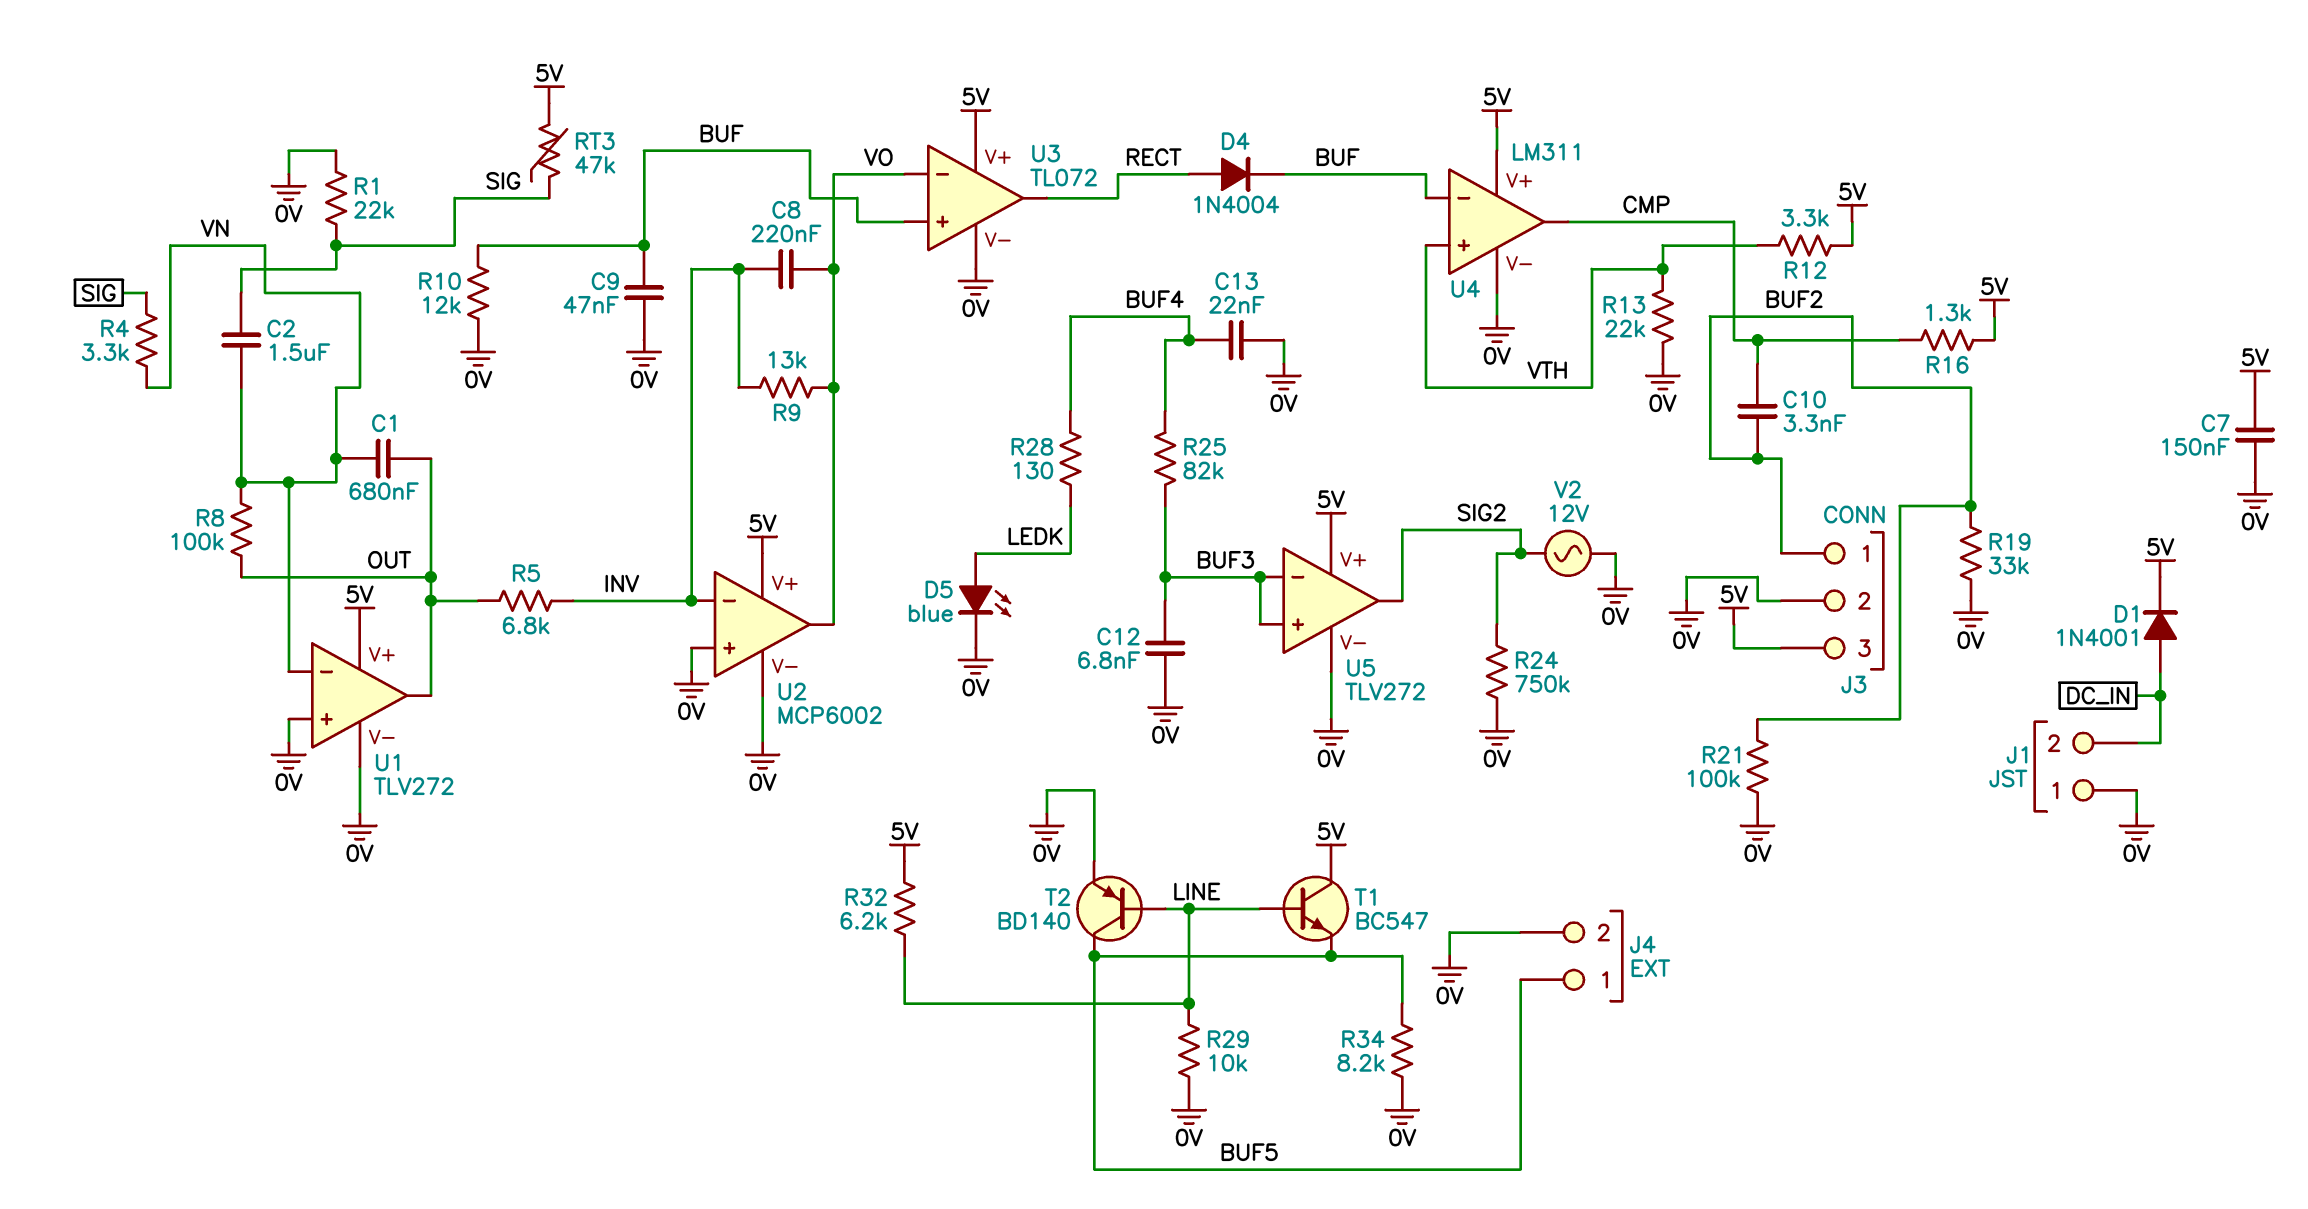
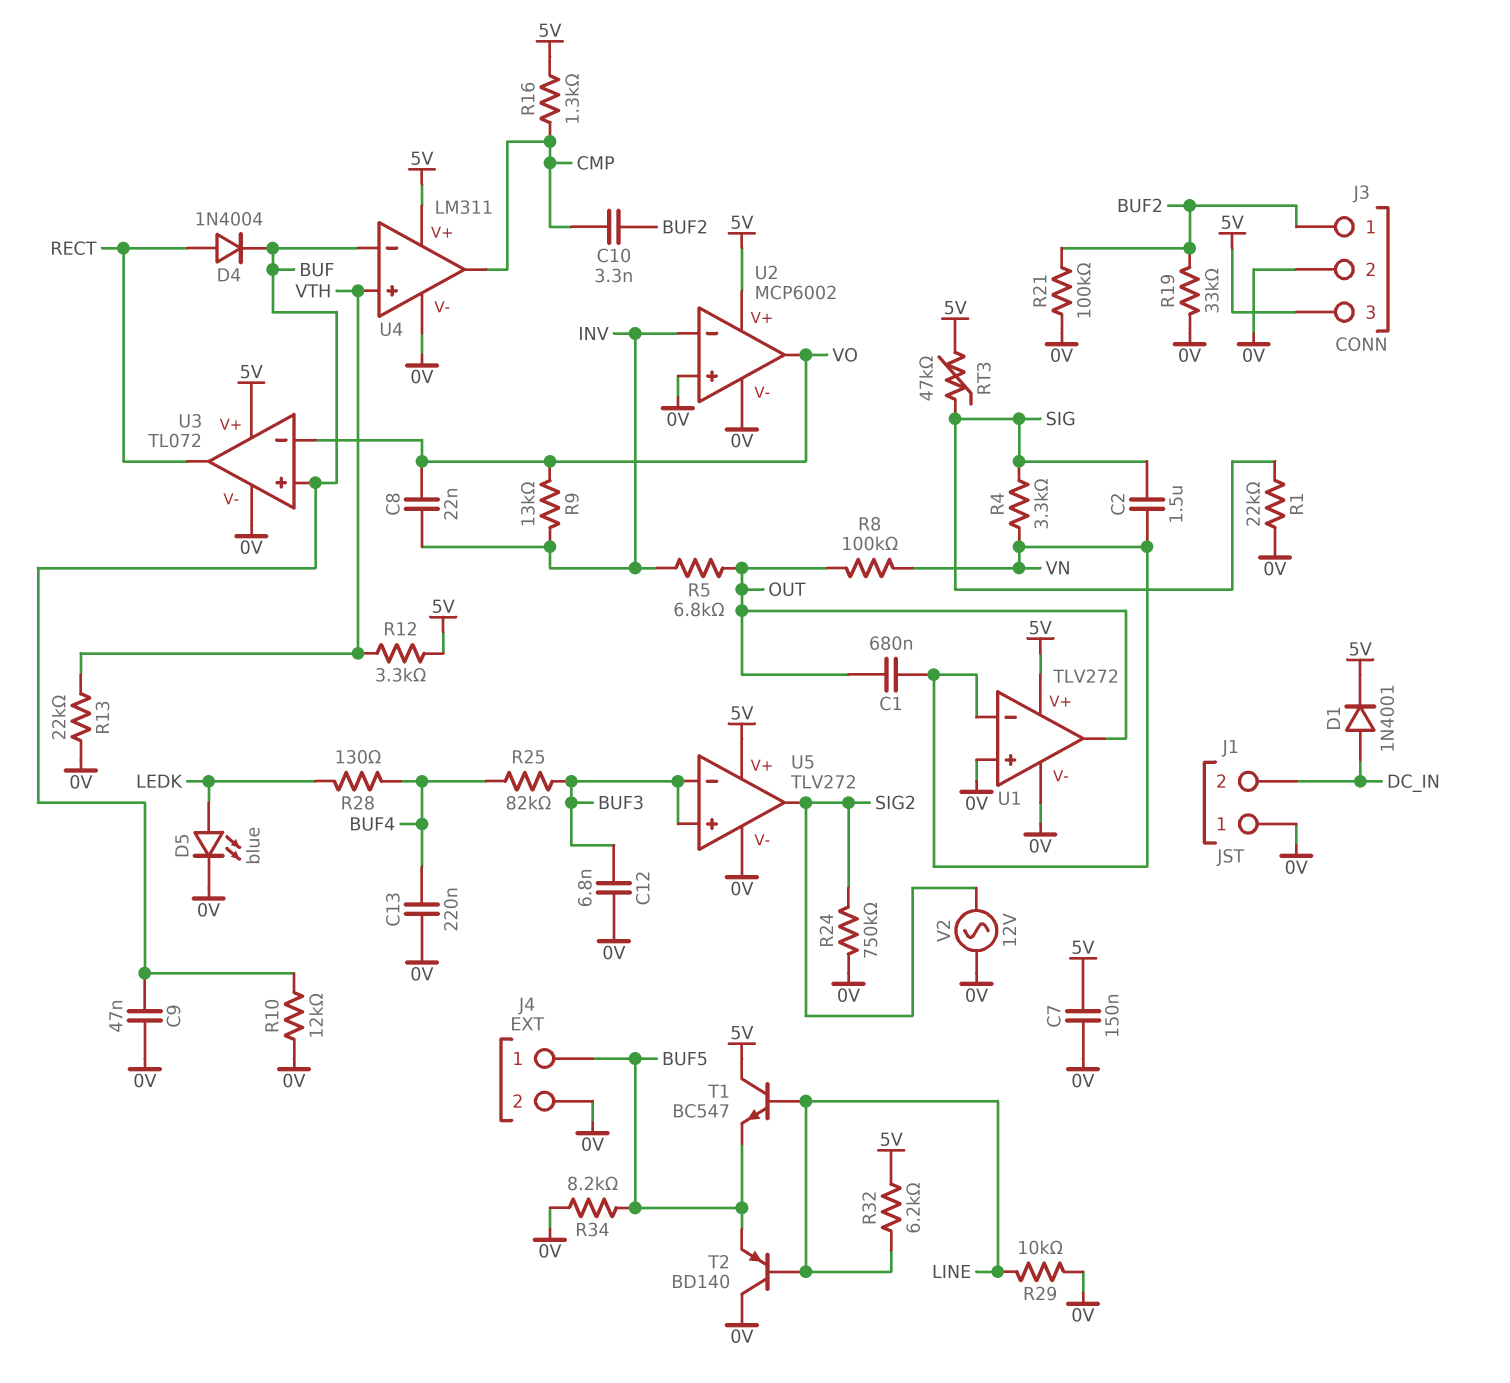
C8: 220nF (INV, VO) -> 22nF (INV, VO)
C13: 22nF (0V, BUF4) -> 220nF (0V, BUF4)
T2: PNP BD140 (B LINE, C BUF5, E 0V) -> PNP BD140 (B LINE, C 0V, E BUF5)

